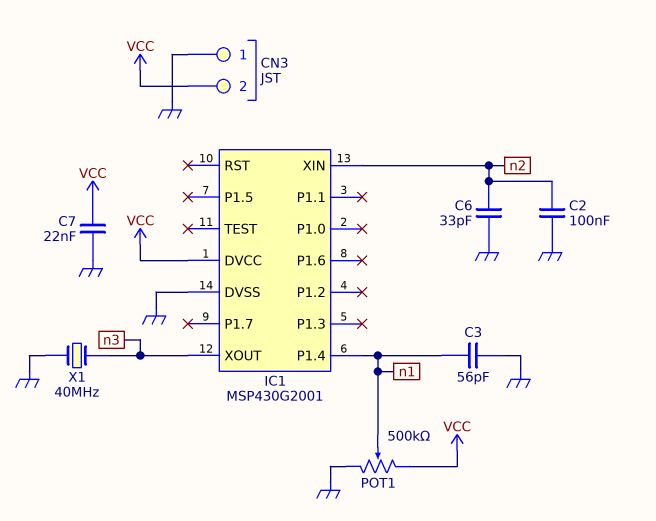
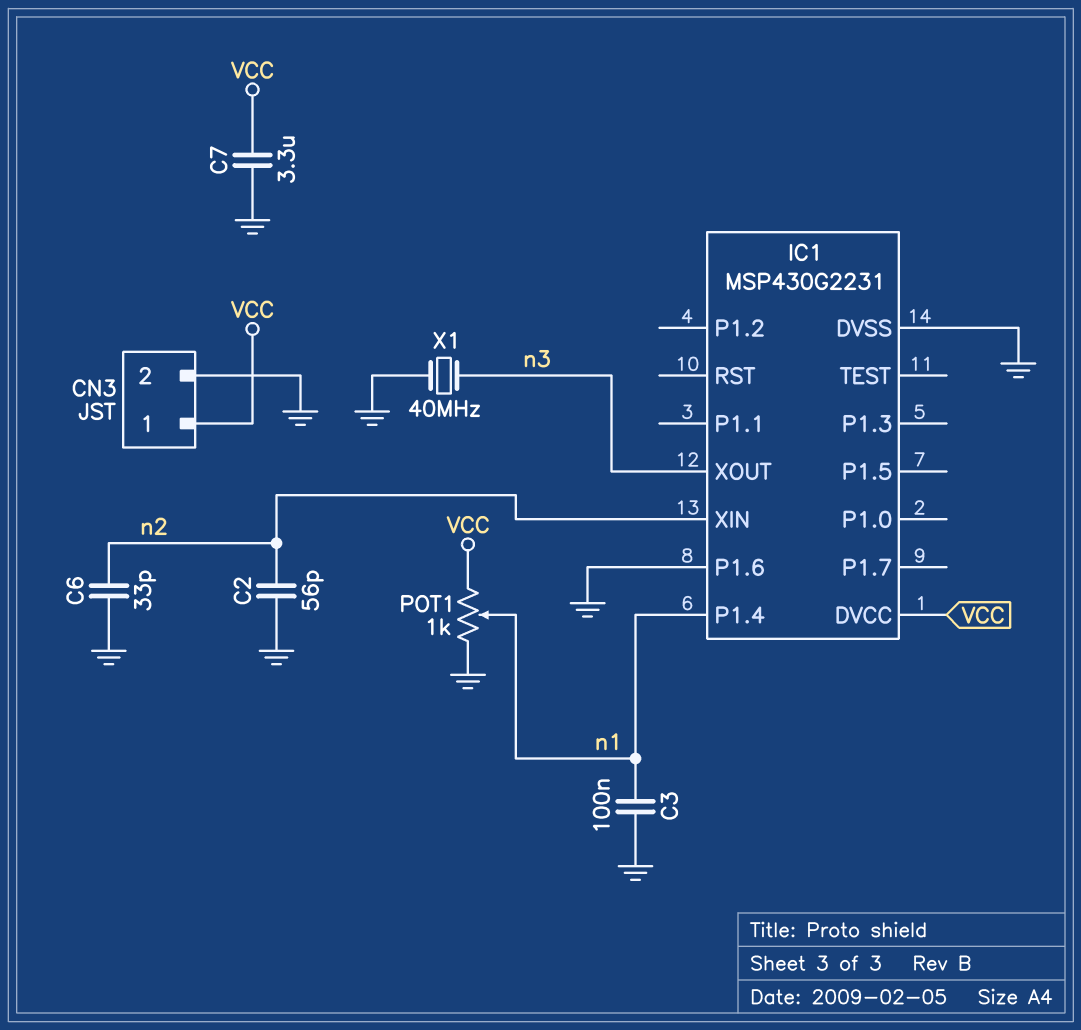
C2: 100nF (GND, n2) -> 56pF (GND, n2)
C3: 56pF (GND, n1) -> 100nF (GND, n1)
C7: 22nF (GND, VCC) -> 3.3uF (GND, VCC)
CN3 pin 1: GND -> VCC
CN3 pin 2: VCC -> GND
IC1: MSP430G2001 -> MSP430G2231
IC1 pin P1.6: none -> GND
POT1: 500k (GND, VCC, wiper n1) -> 1k (GND, VCC, wiper n1)

